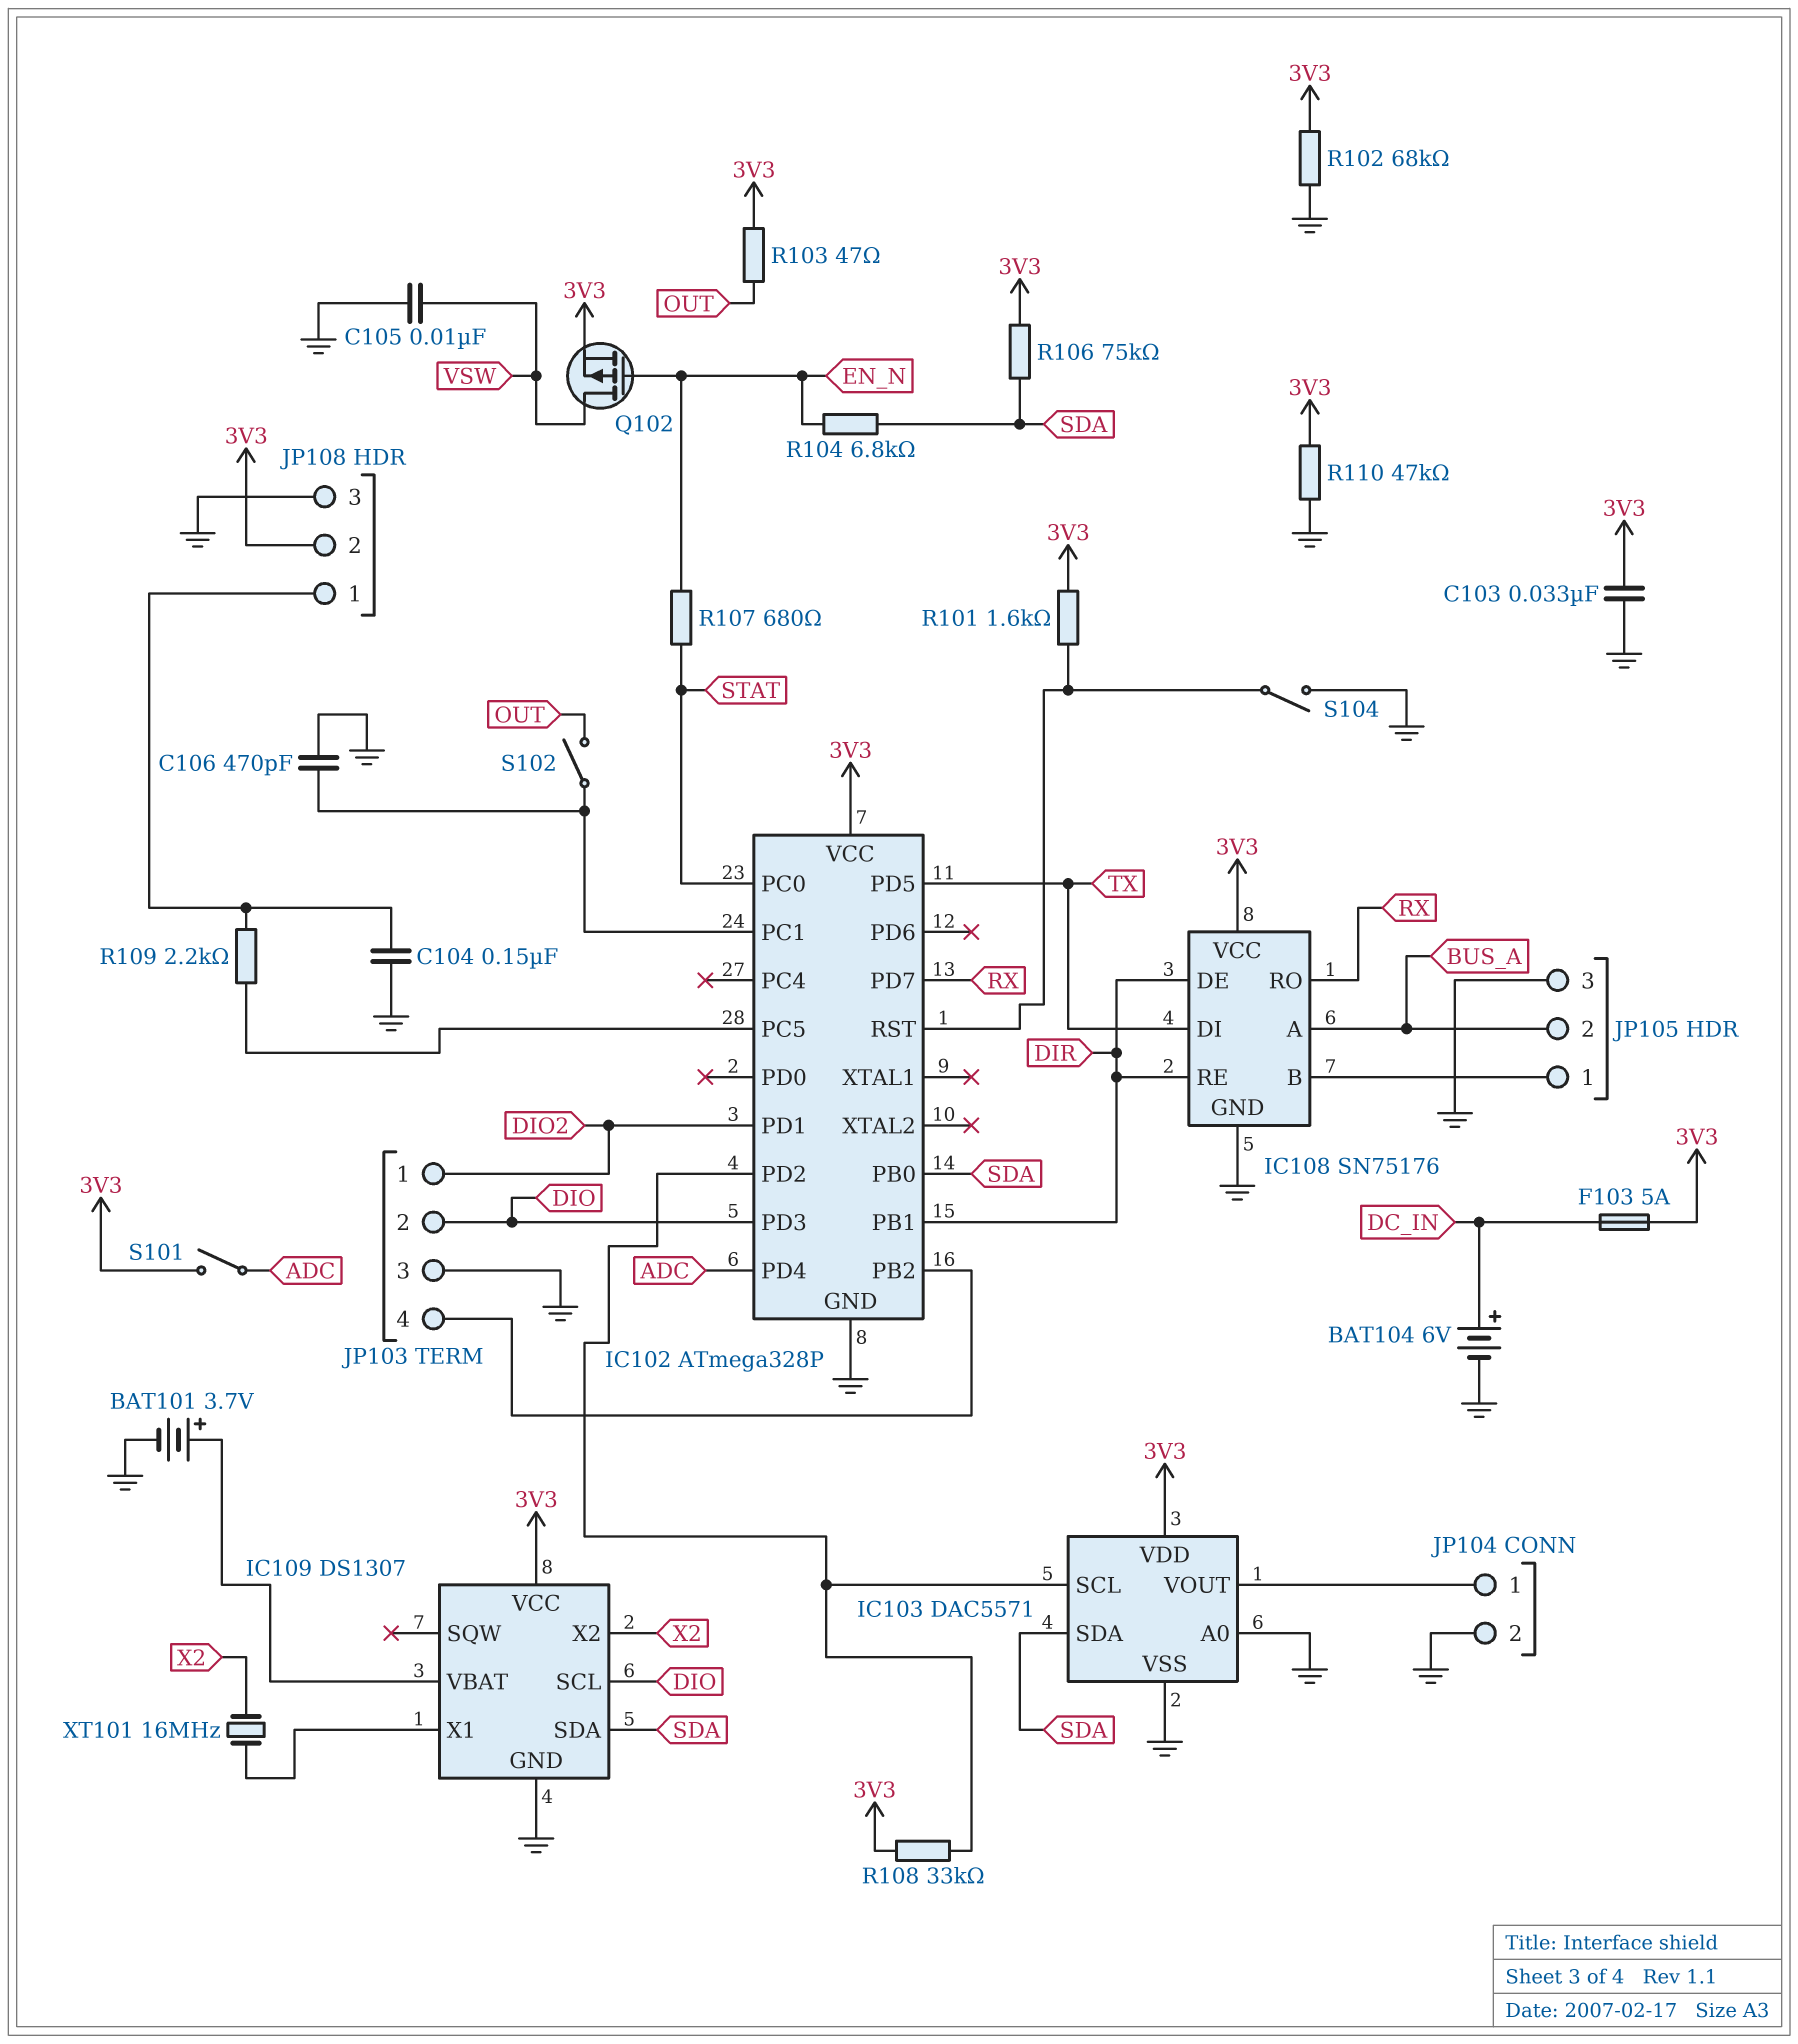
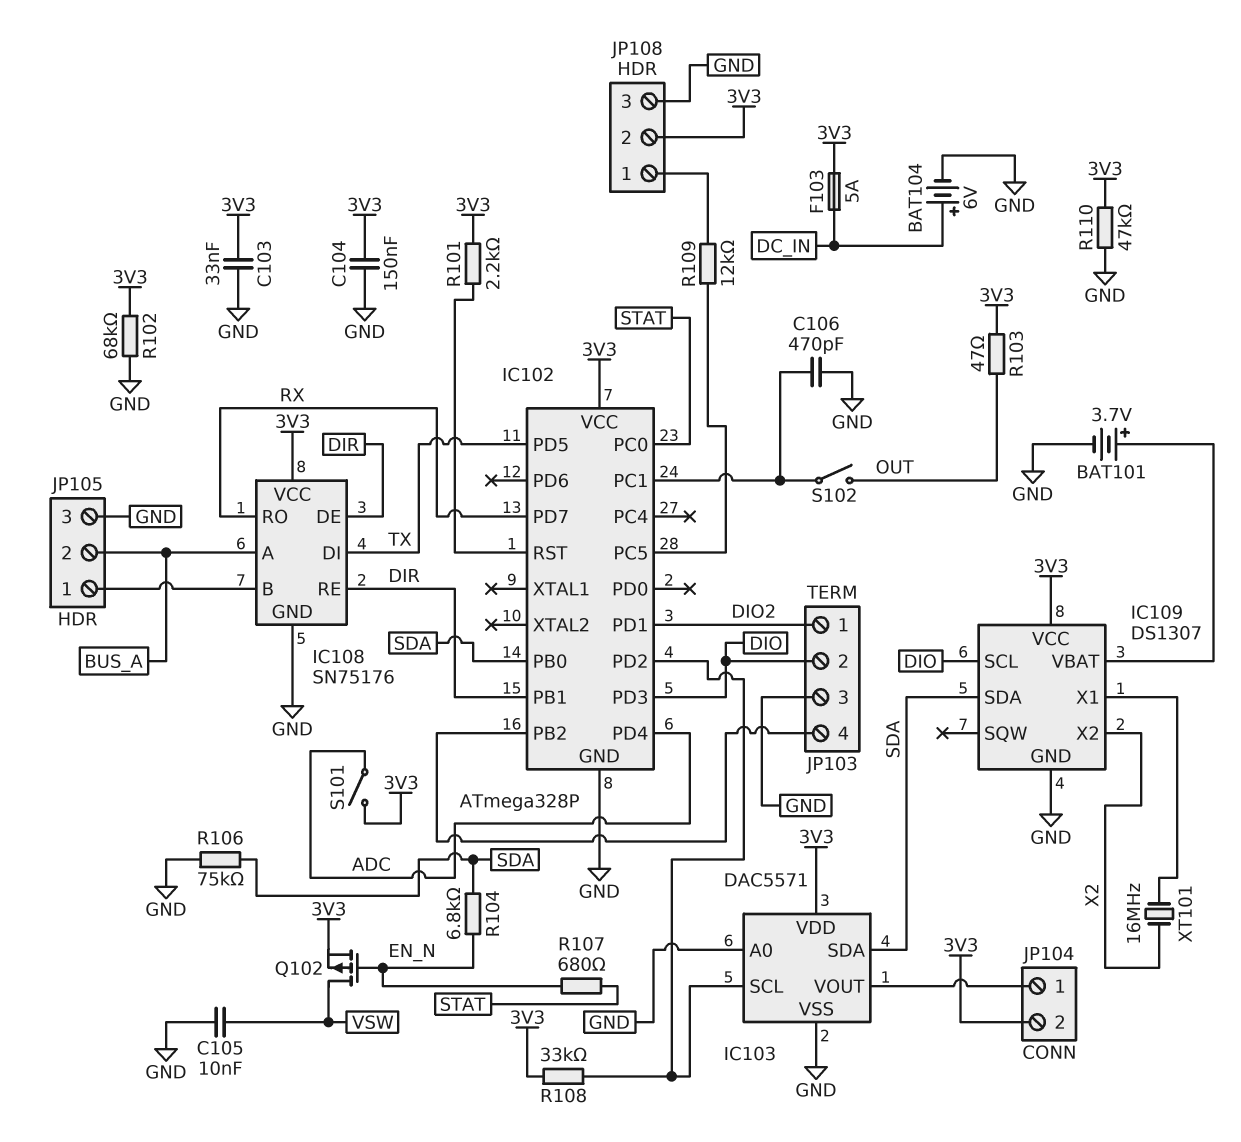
C104: 150nF (GND, JP108/1) -> 150nF (3V3, GND)
JP104 pin 2: GND -> 3V3
R101: 1.6k (3V3, IC102/RST) -> 2.2k (3V3, IC102/RST)
R106: 75k (3V3, SDA) -> 75k (GND, SDA)
R109: 2.2k (IC102/PC5, JP108/1) -> 12k (IC102/PC5, JP108/1)
S104: switch (GND, IC102/RST) -> none

